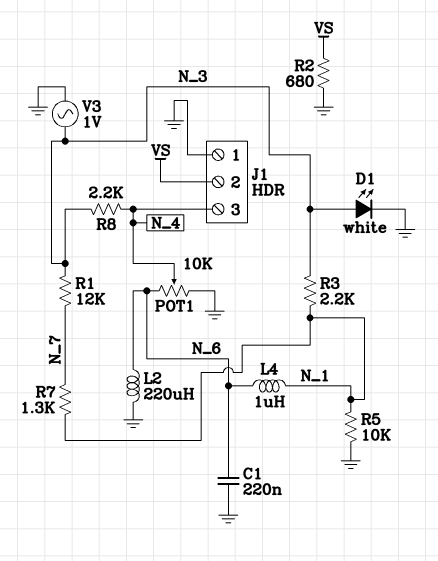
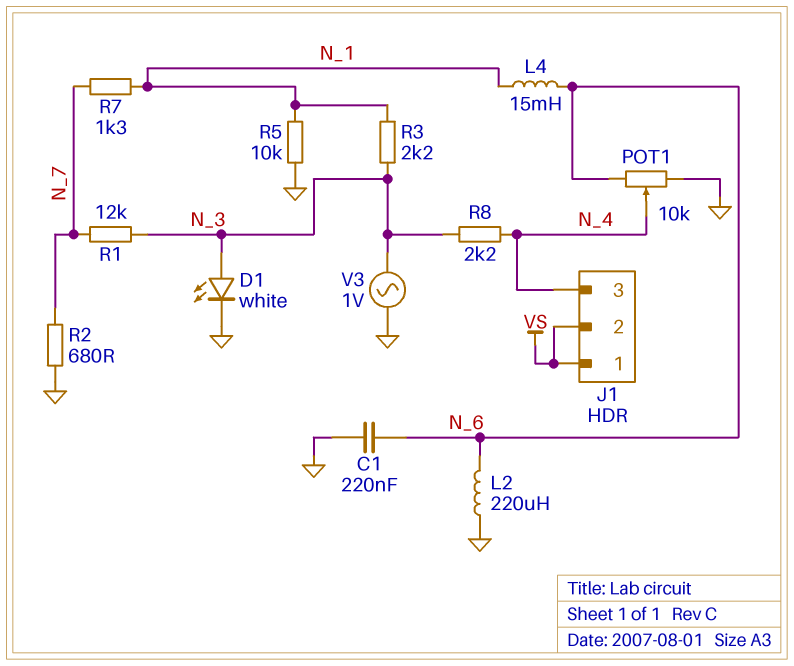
J1 pin 1: GND -> VS
L4: 1uH (N_1, N_6) -> 15mH (N_1, N_6)
R2: 680 (GND, VS) -> 680 (GND, N_7)

